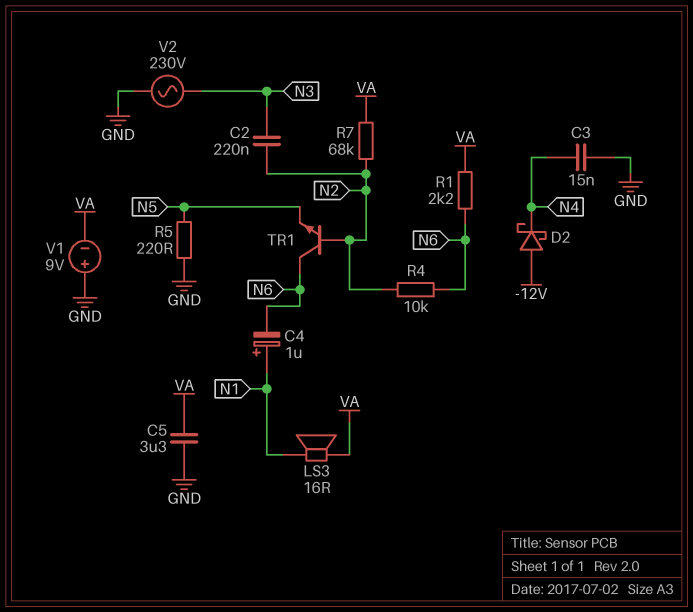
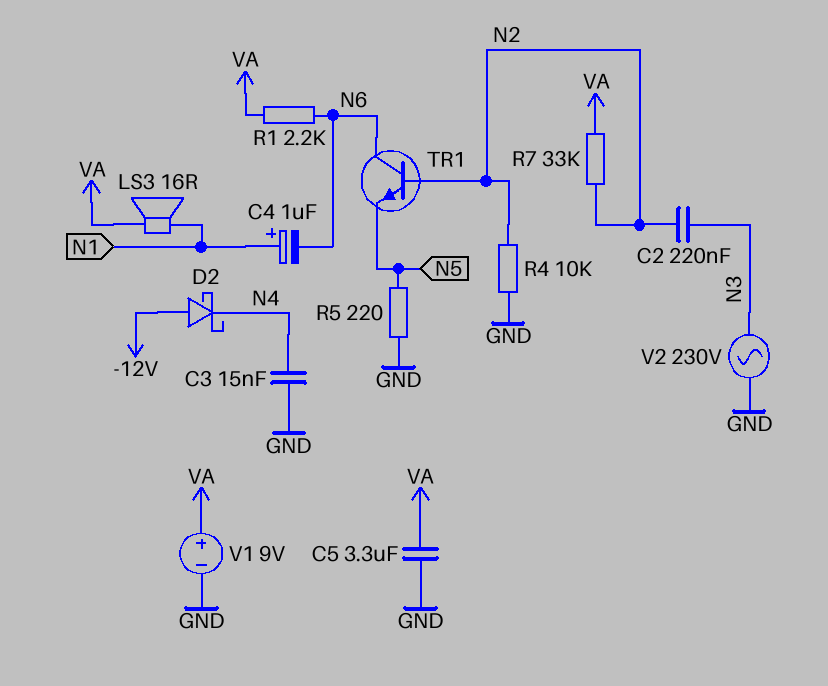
R4: 10k (N2, N6) -> 10k (GND, N2)
R7: 68k (N2, VA) -> 33k (N2, VA)
V1: 9V (plus GND, minus VA) -> 9V (plus VA, minus GND)

